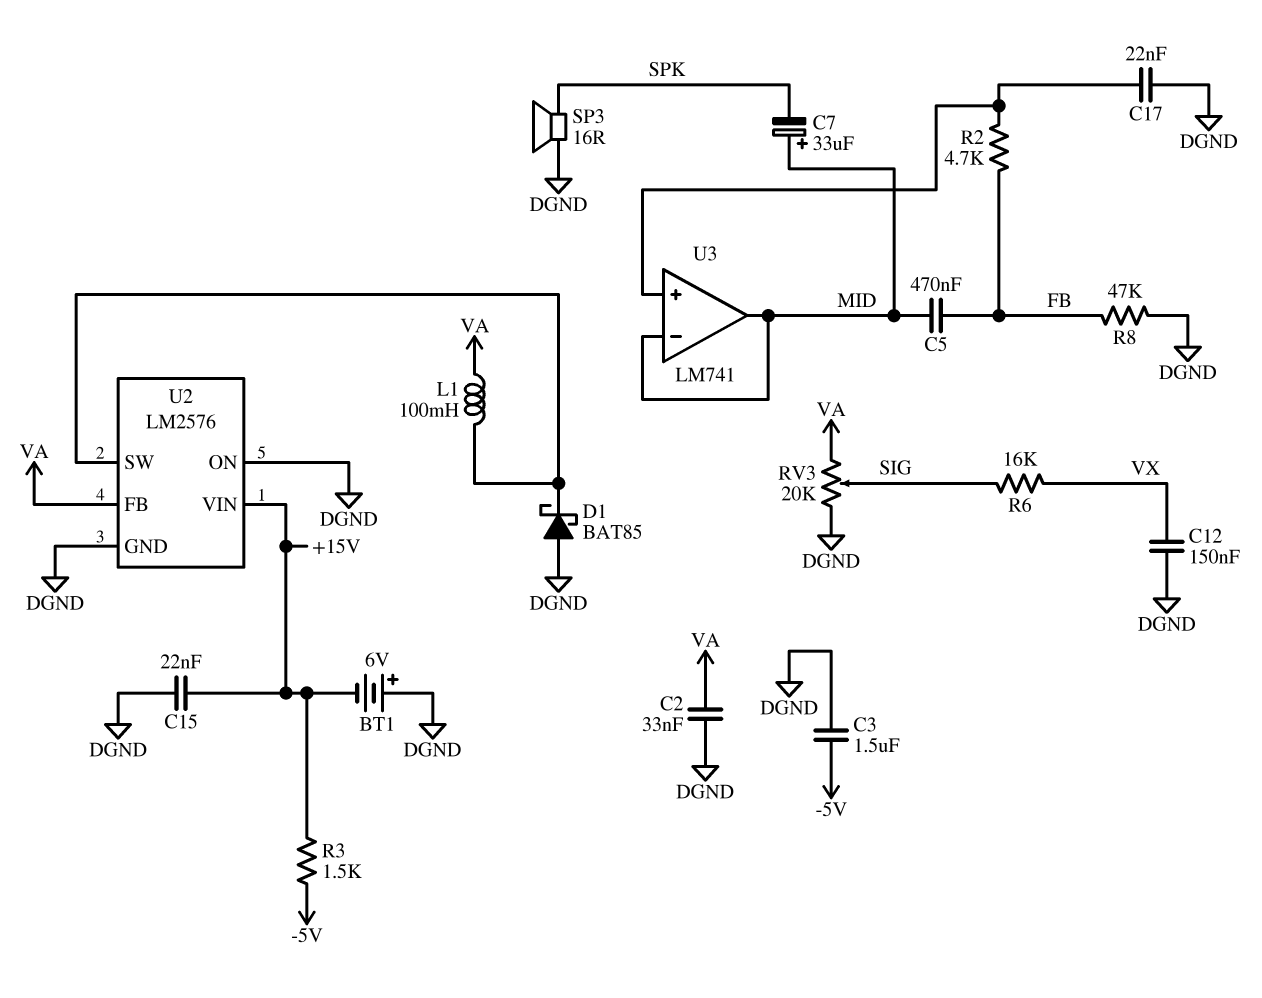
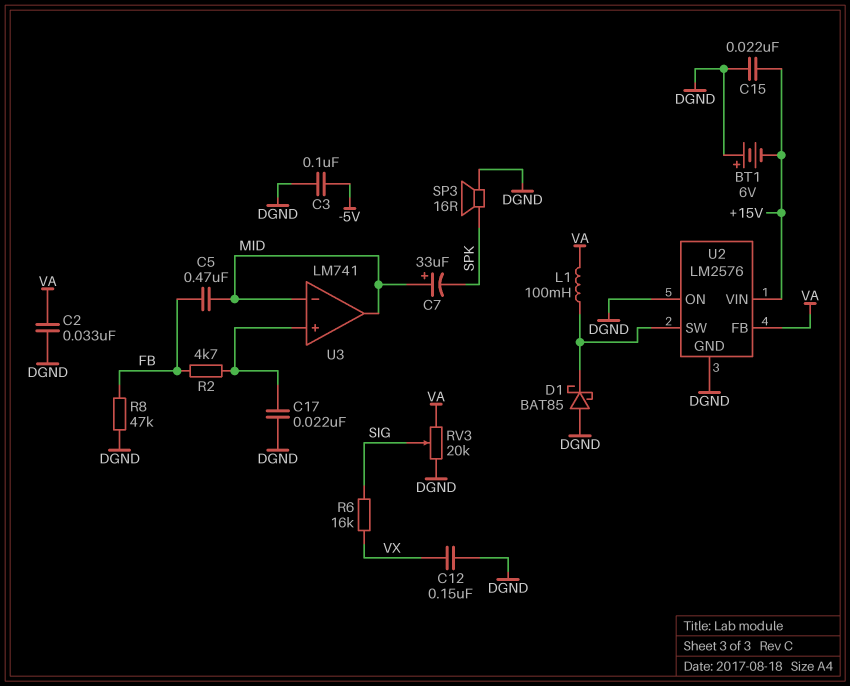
C3: 1.5uF (-5V, DGND) -> 100nF (-5V, DGND)
R3: 1.5k (+15V, -5V) -> none

